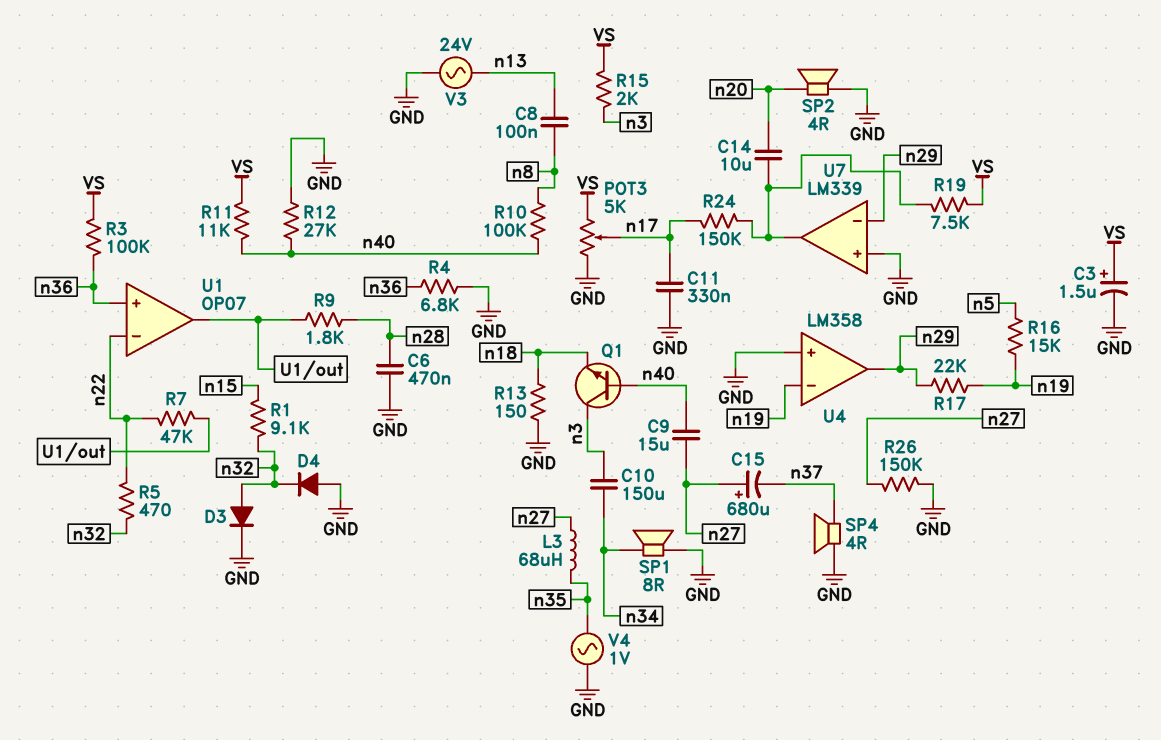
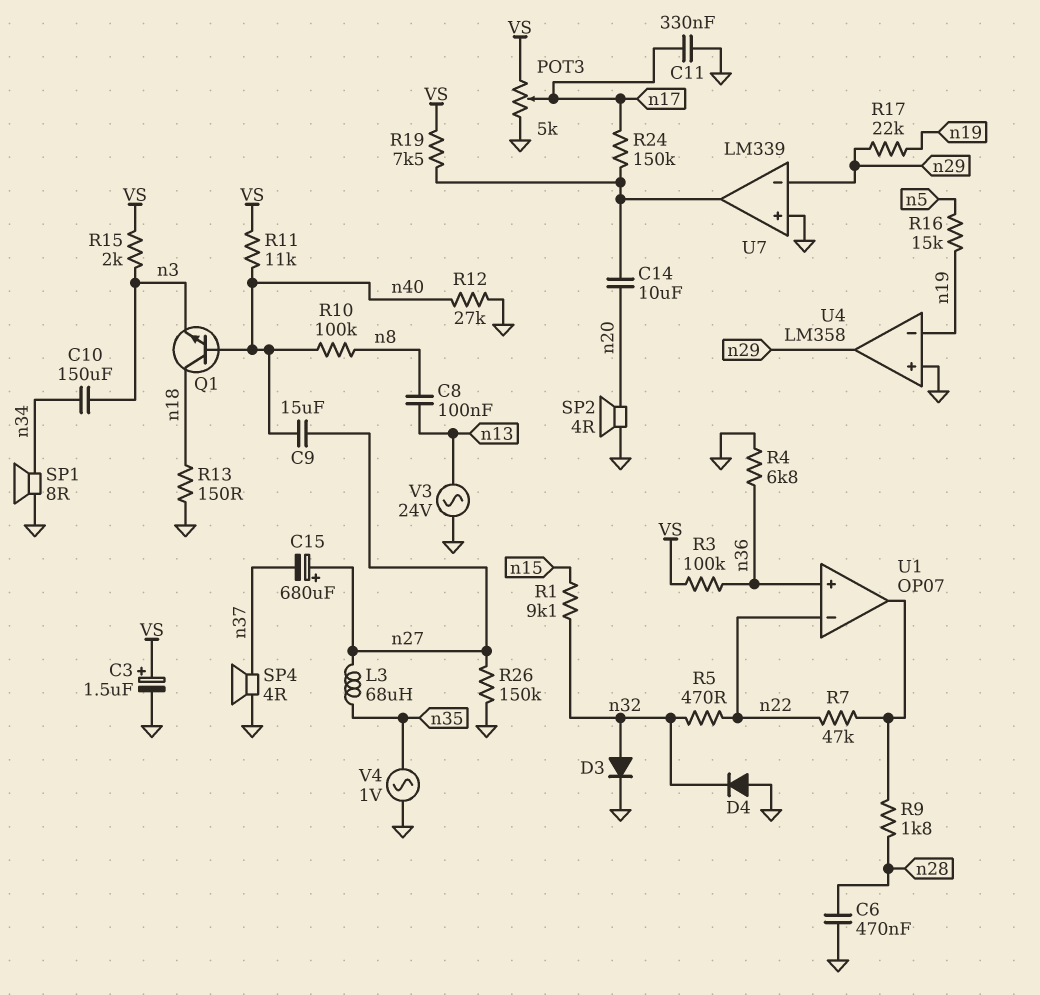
Q1: NPN (B n40, C n3, E n18) -> NPN (B n40, C n18, E n3)

